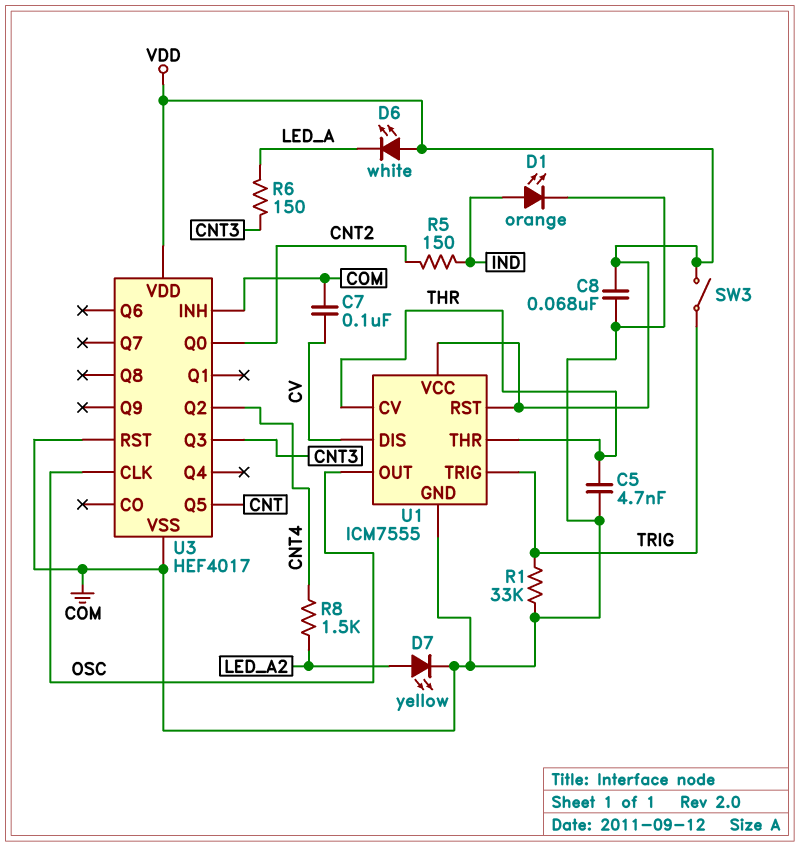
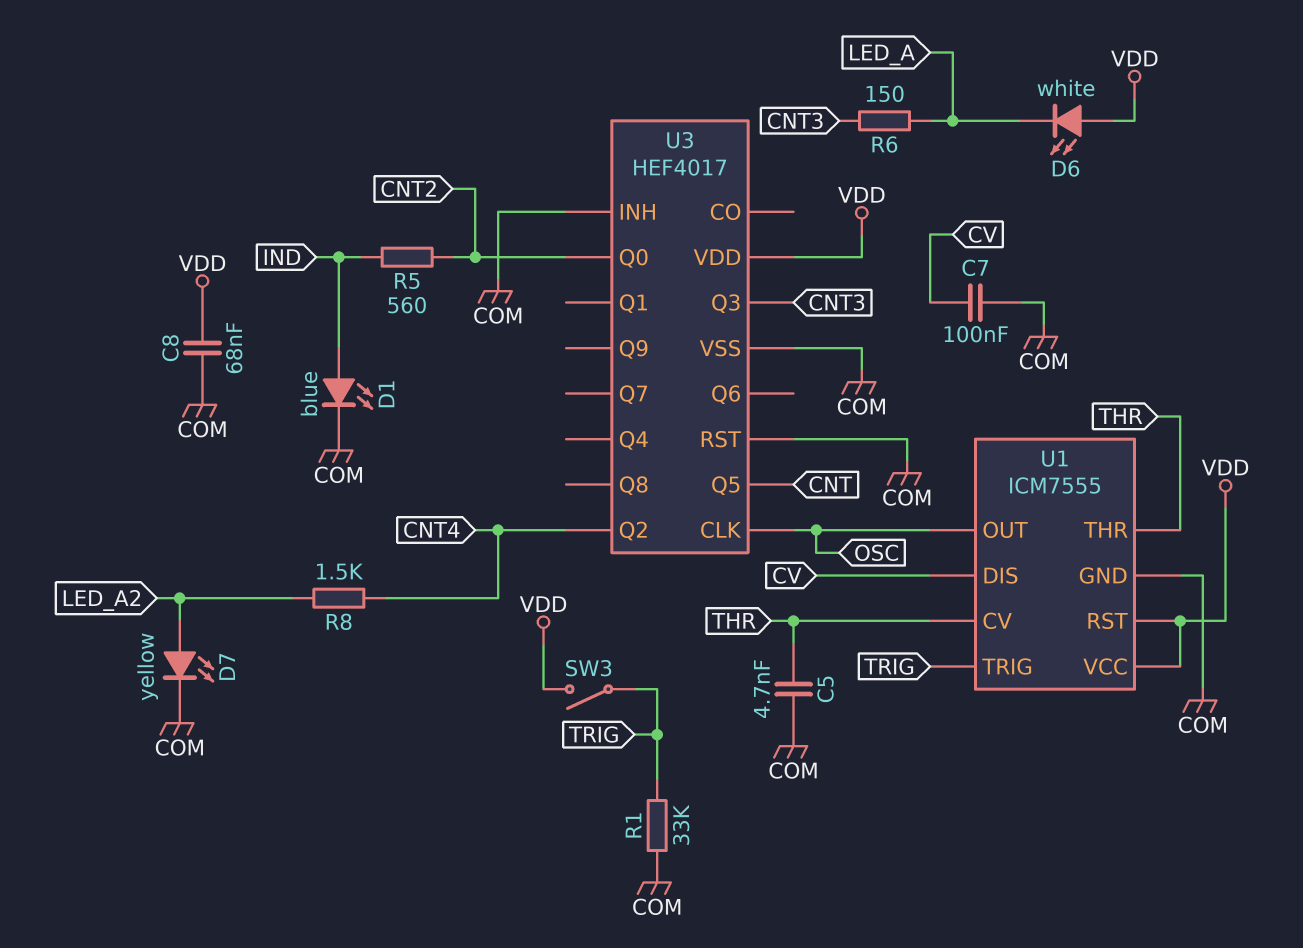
D1: LED orange (A IND, K COM) -> LED blue (A IND, K COM)
R5: 150 (CNT2, IND) -> 560 (CNT2, IND)

